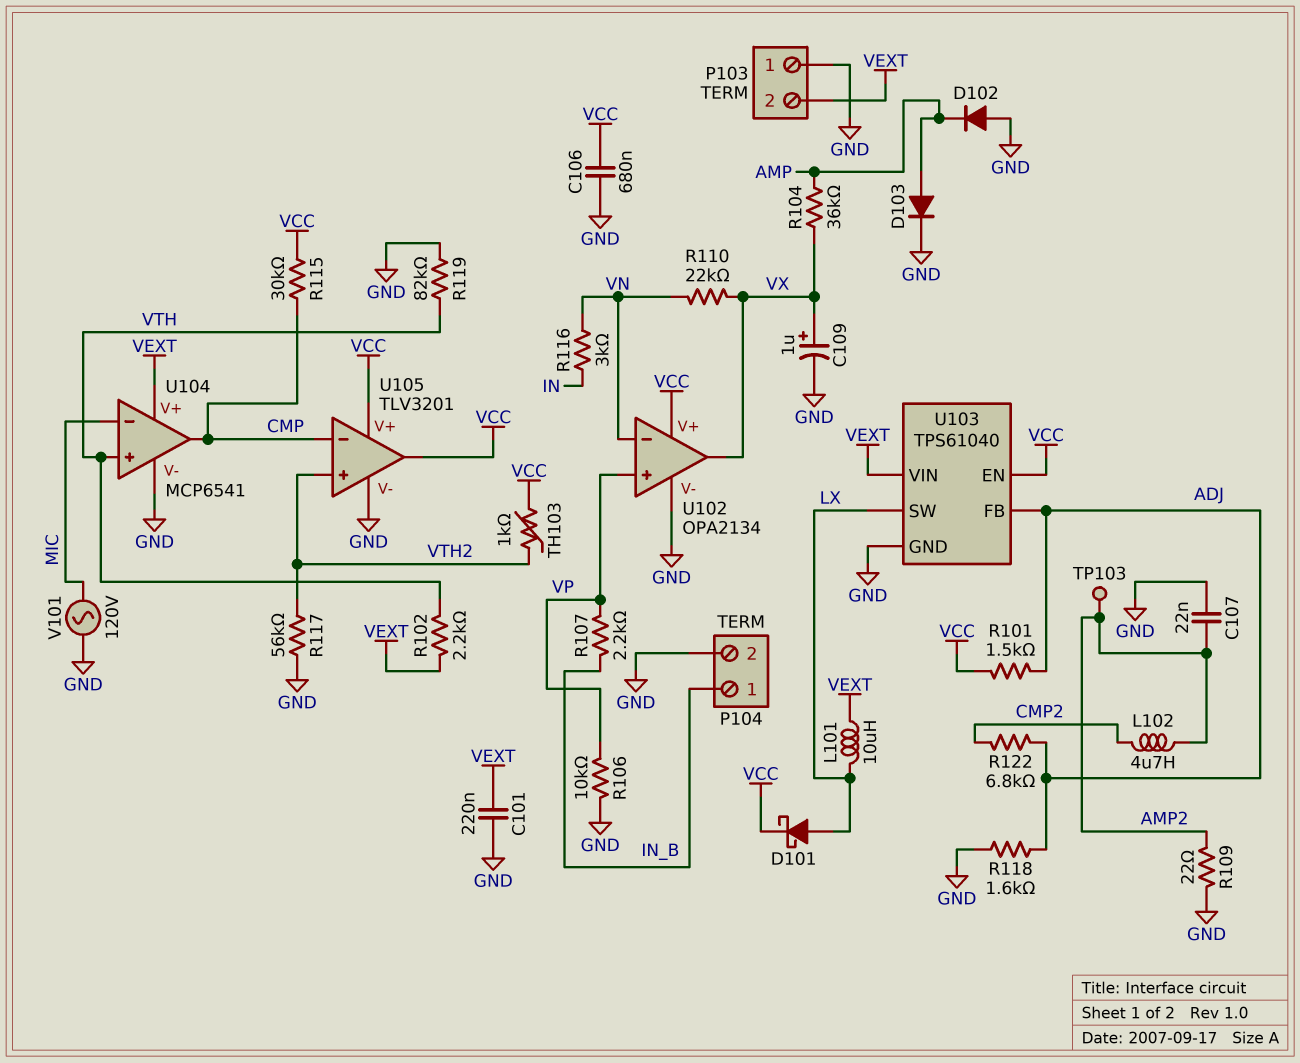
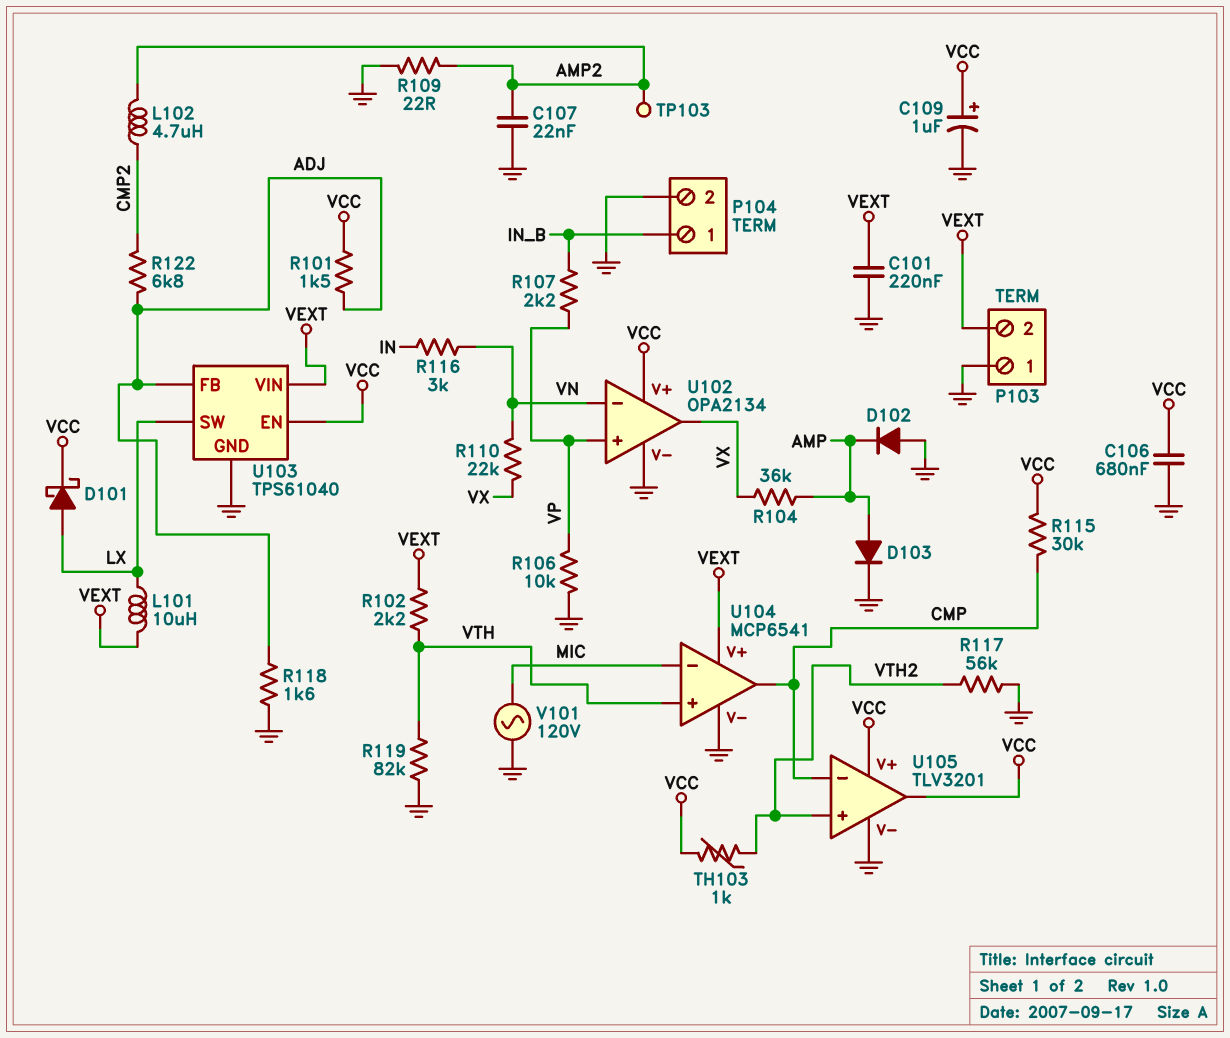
C109: 1uF (plus VX, minus GND) -> 1uF (plus VCC, minus GND)

